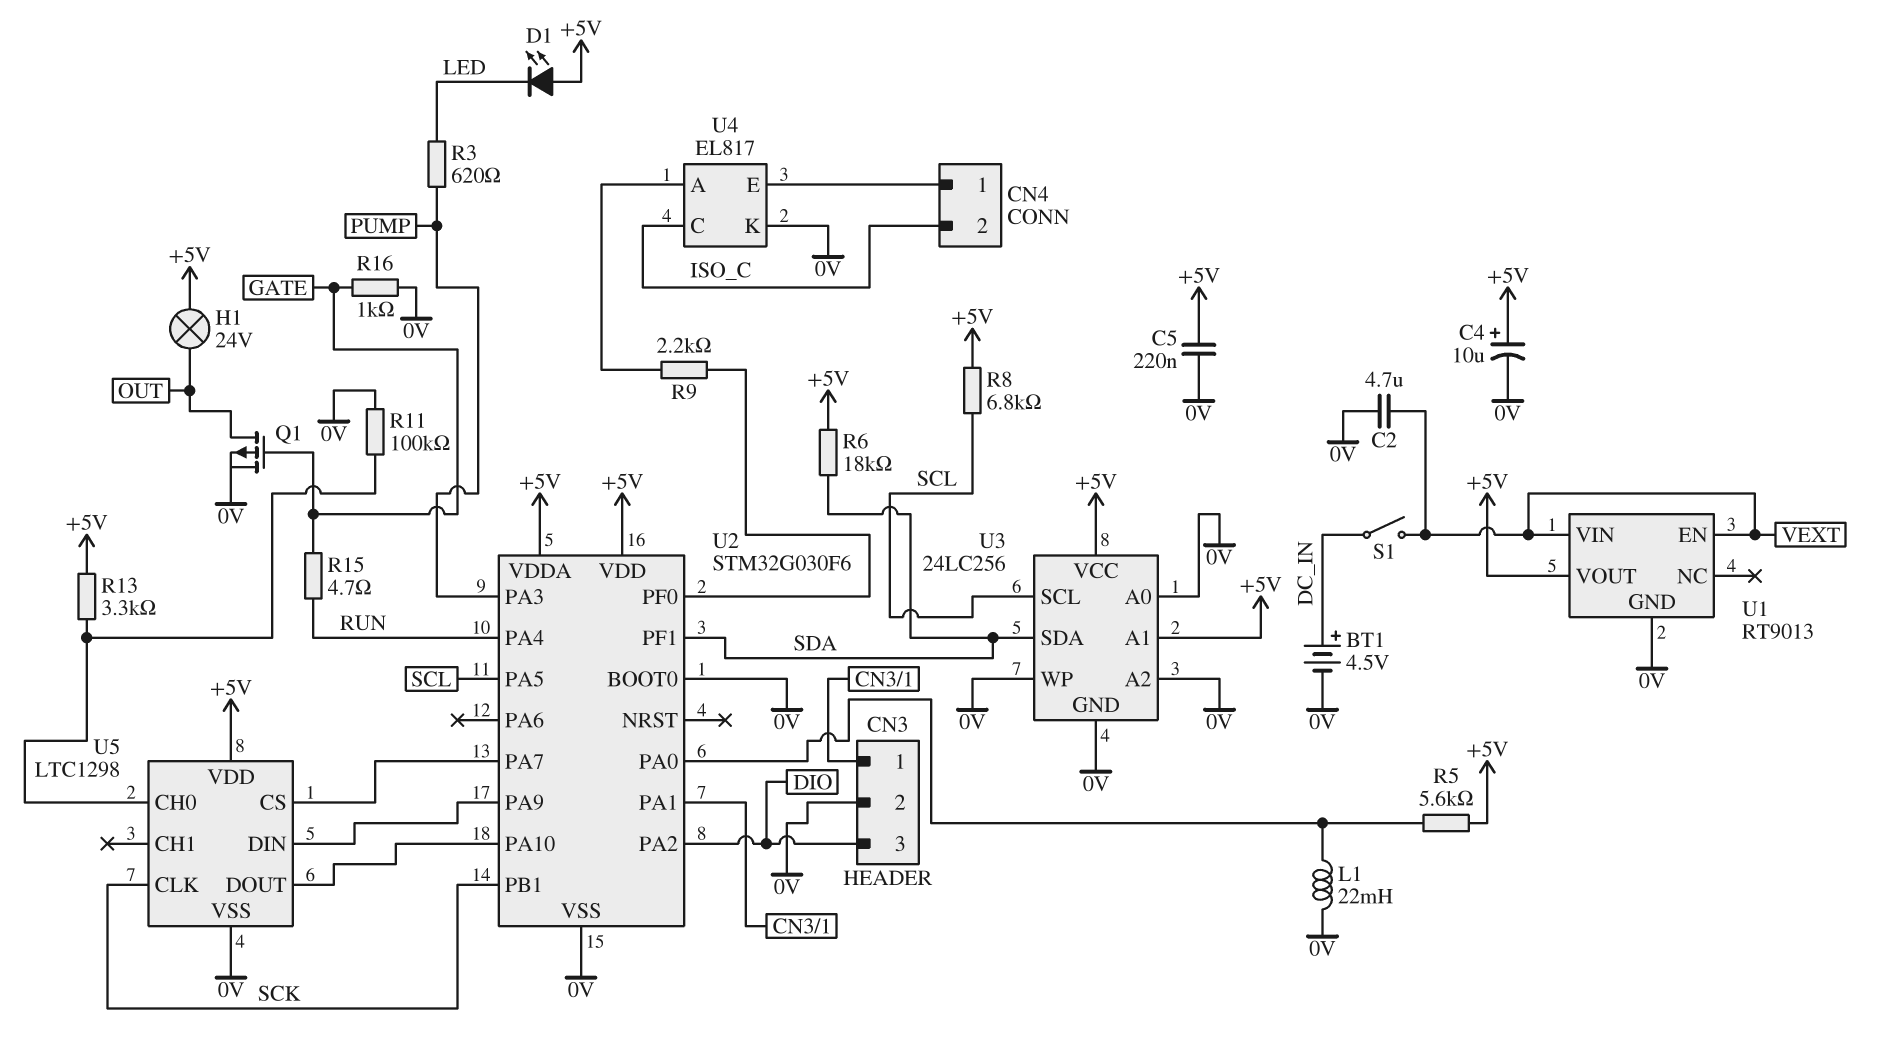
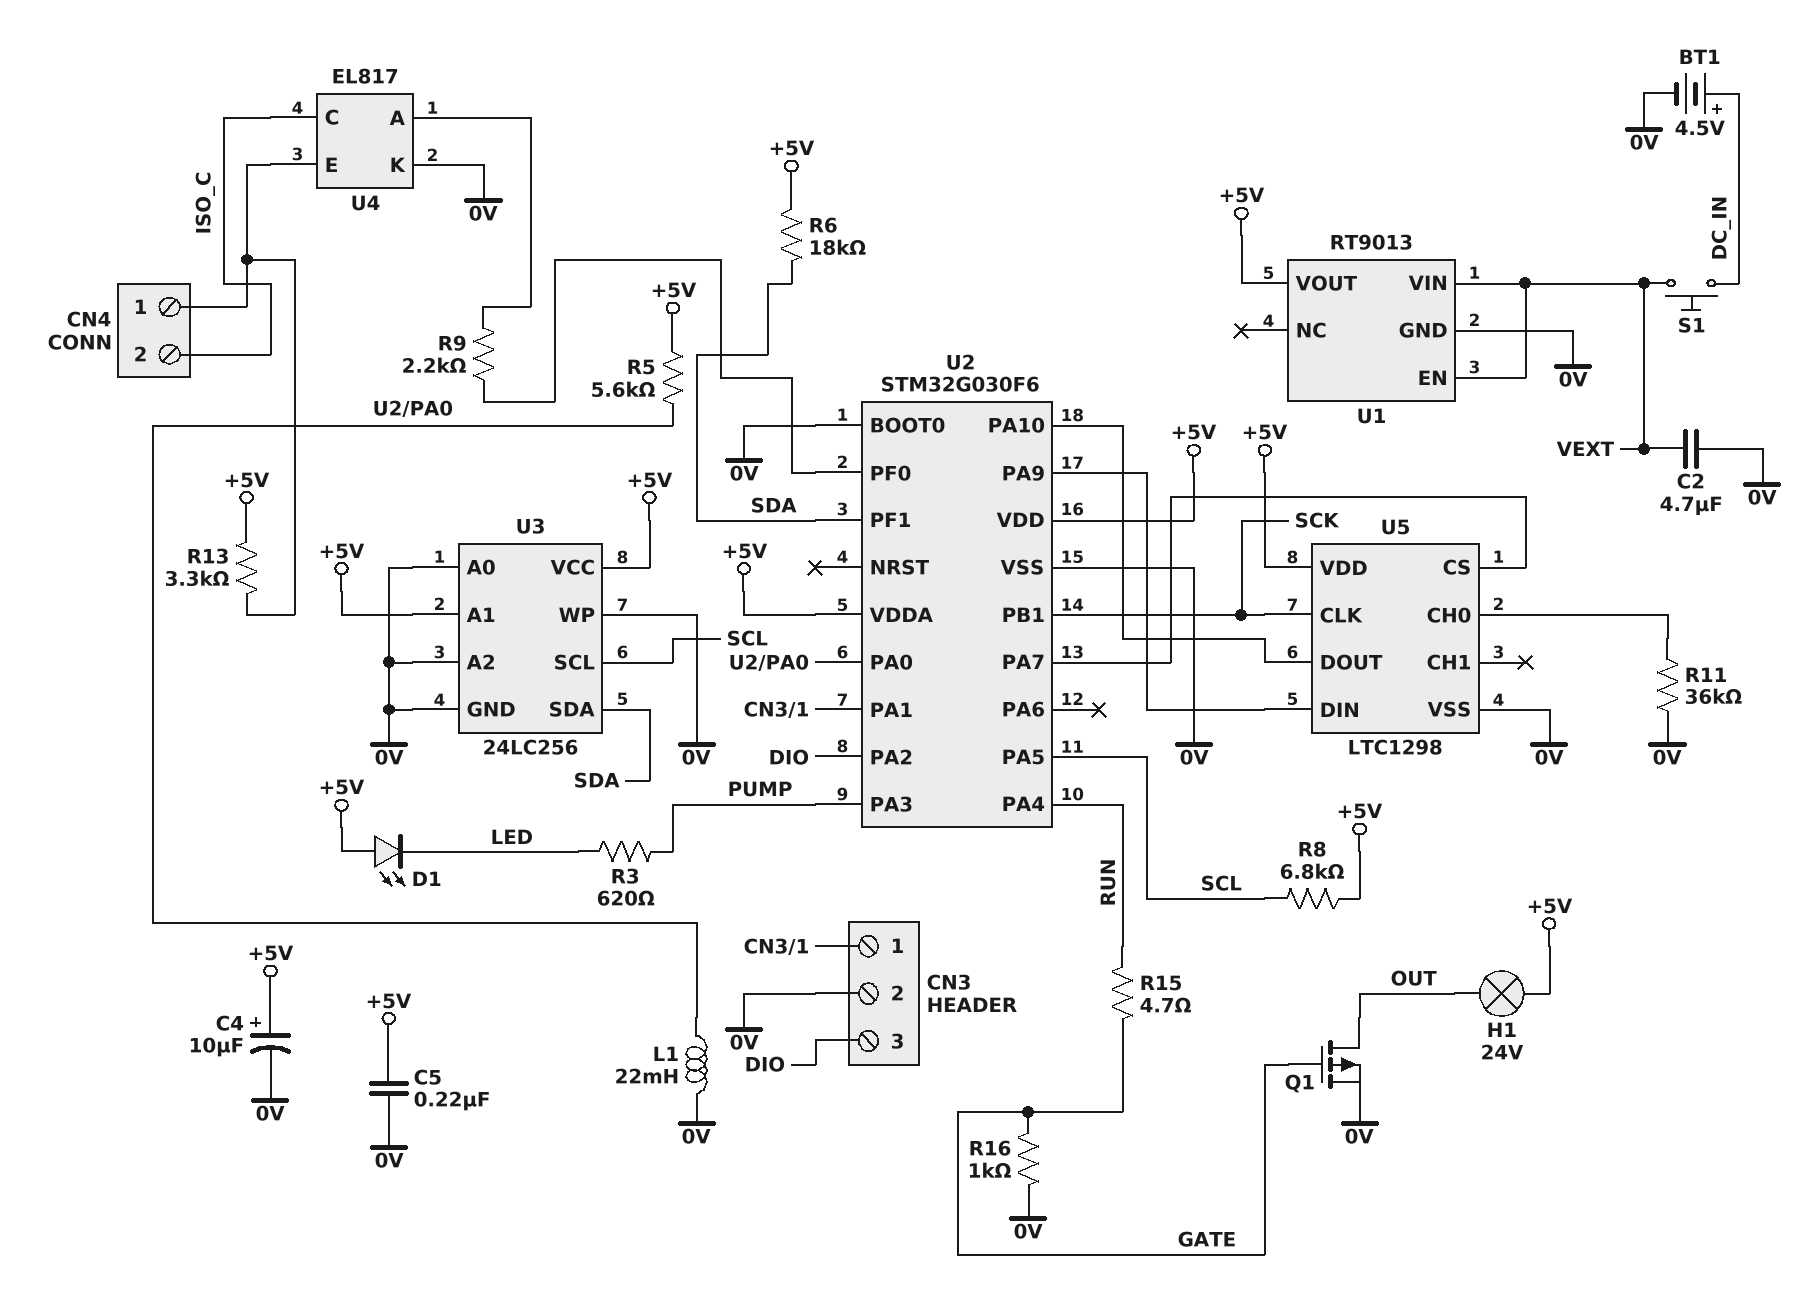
R11: 100k (0V, U5/CH0) -> 36k (0V, U5/CH0)
R13: 3.3k (+5V, U5/CH0) -> 3.3k (+5V, CN4/1)
S1: switch (DC_IN, VEXT) -> button (DC_IN, VEXT)

